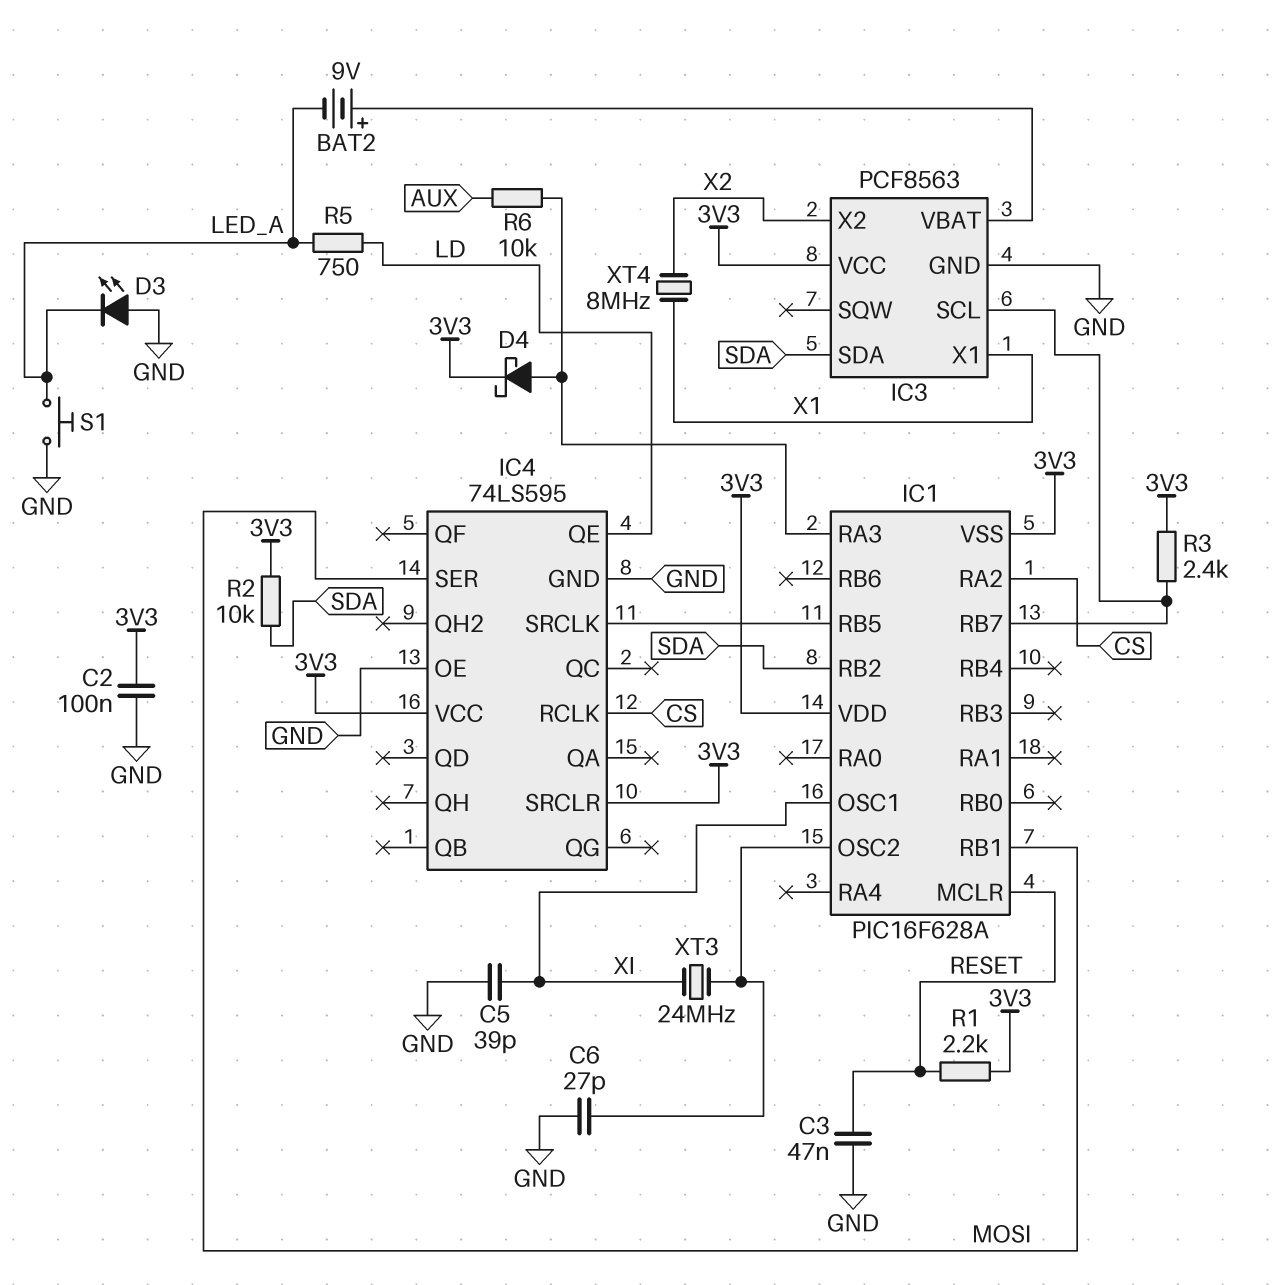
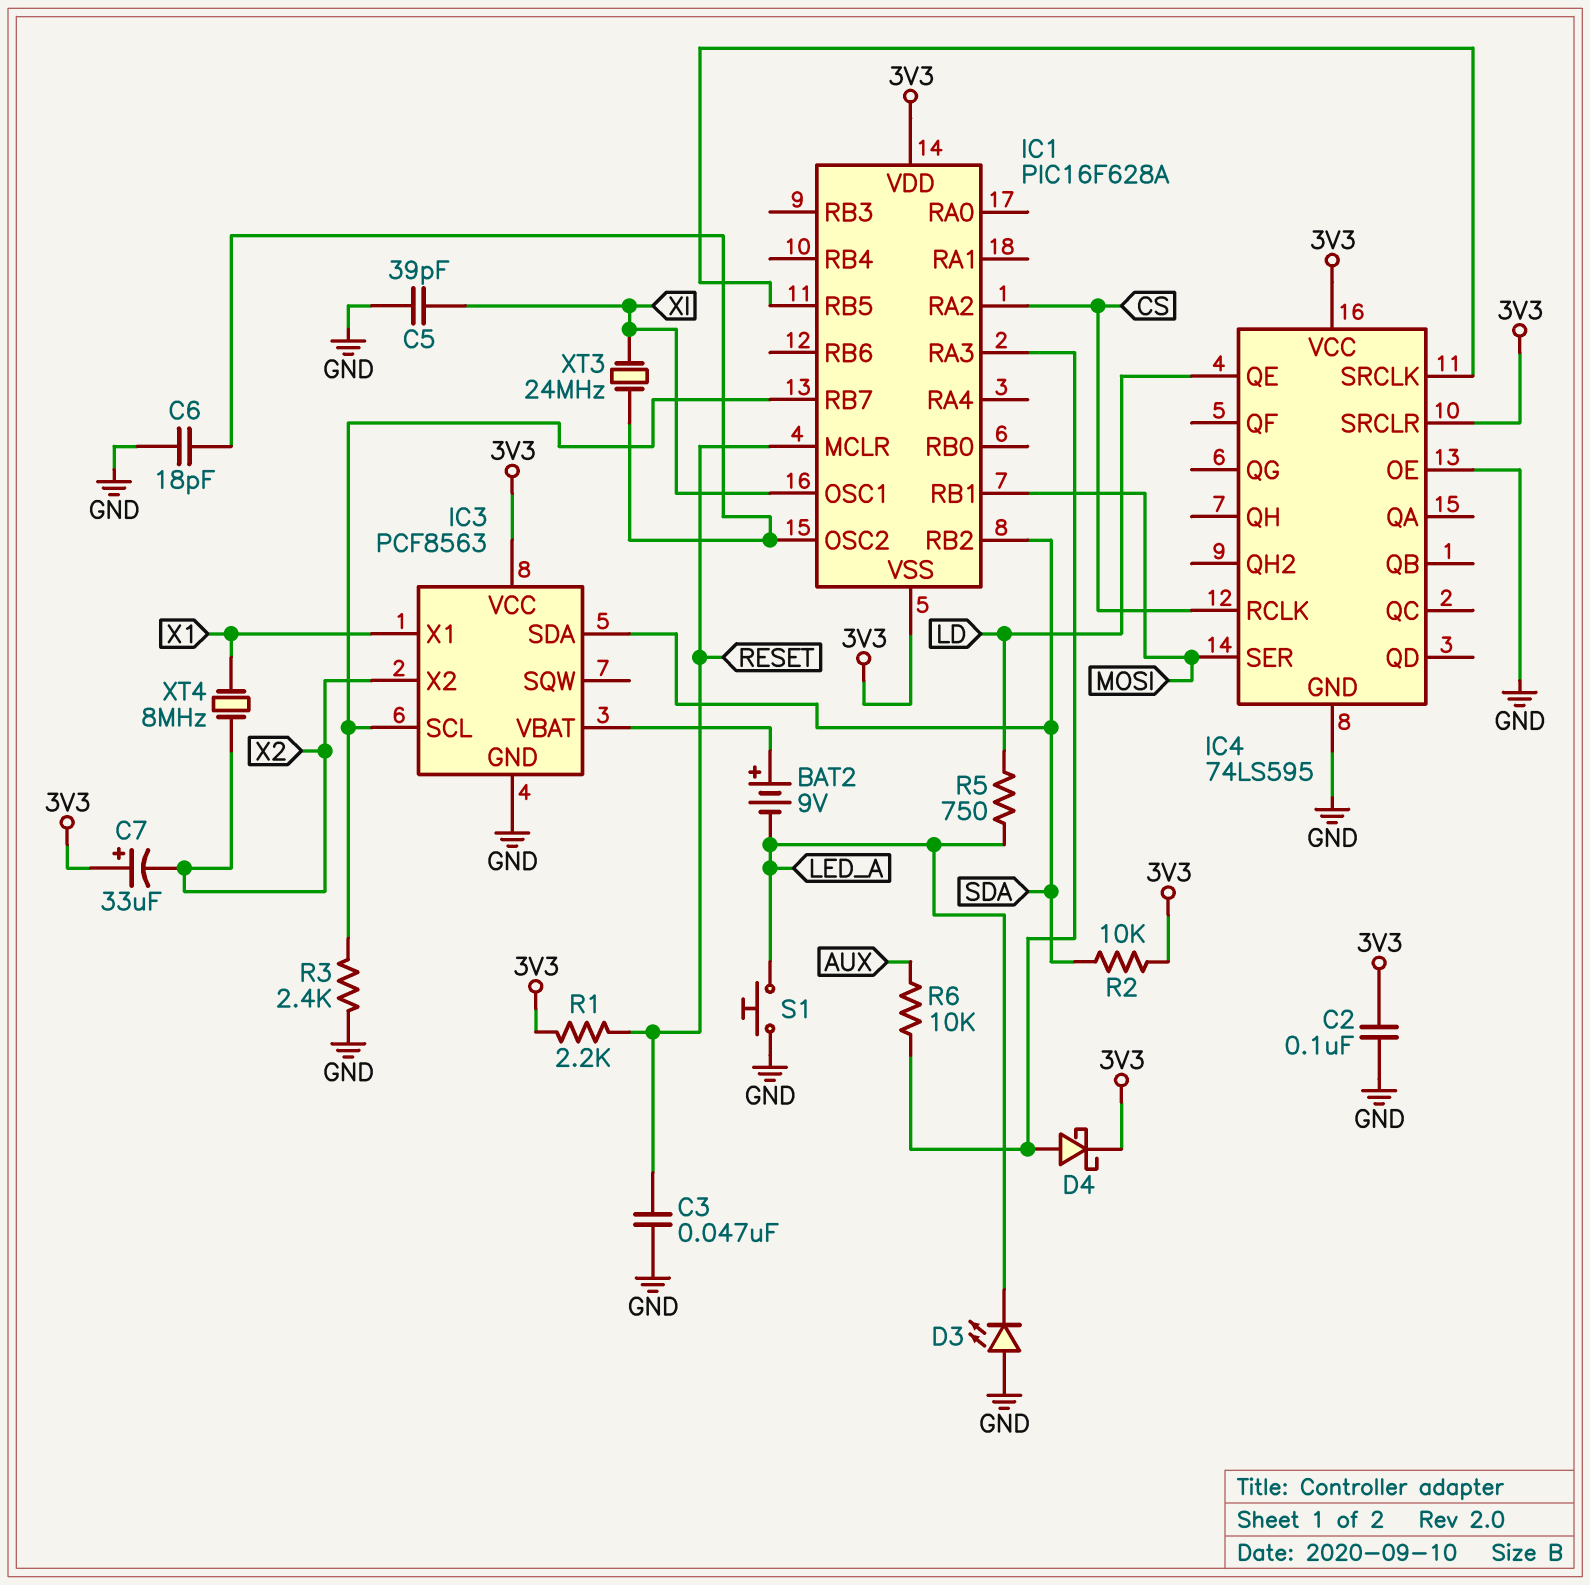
C6: 27pF (GND, IC1/OSC2) -> 18pF (GND, IC1/OSC2)
C7: none -> 33uF (plus 3V3, minus X2)
R3: 2.4k (3V3, IC1/RB7) -> 2.4k (GND, IC1/RB7)

